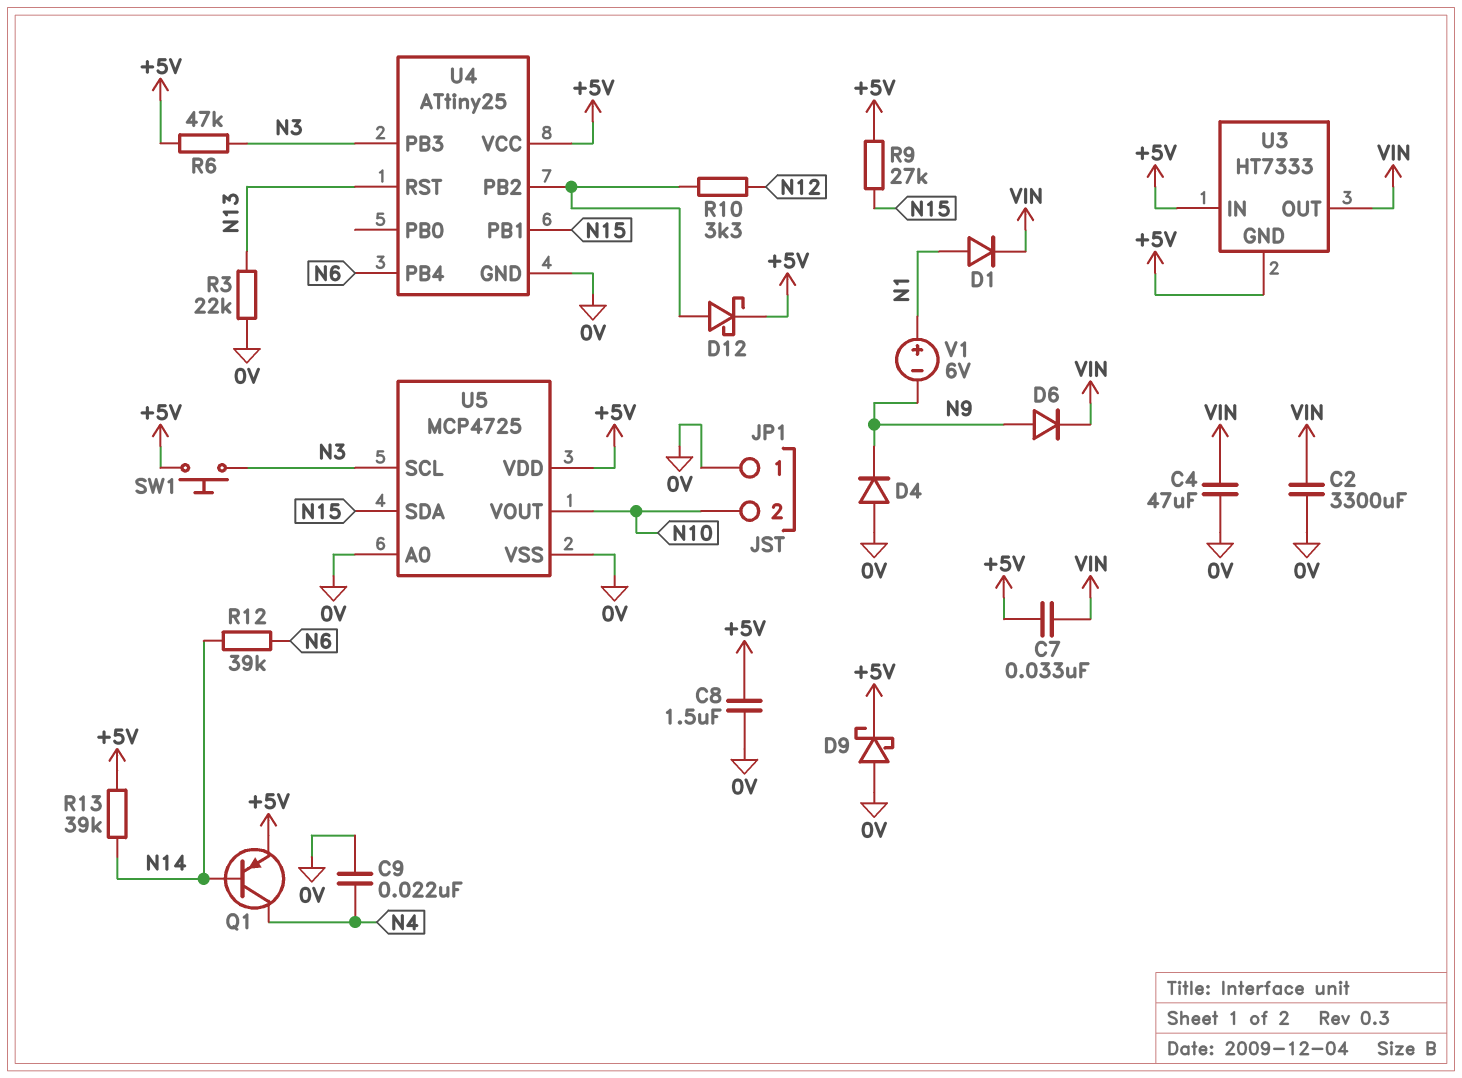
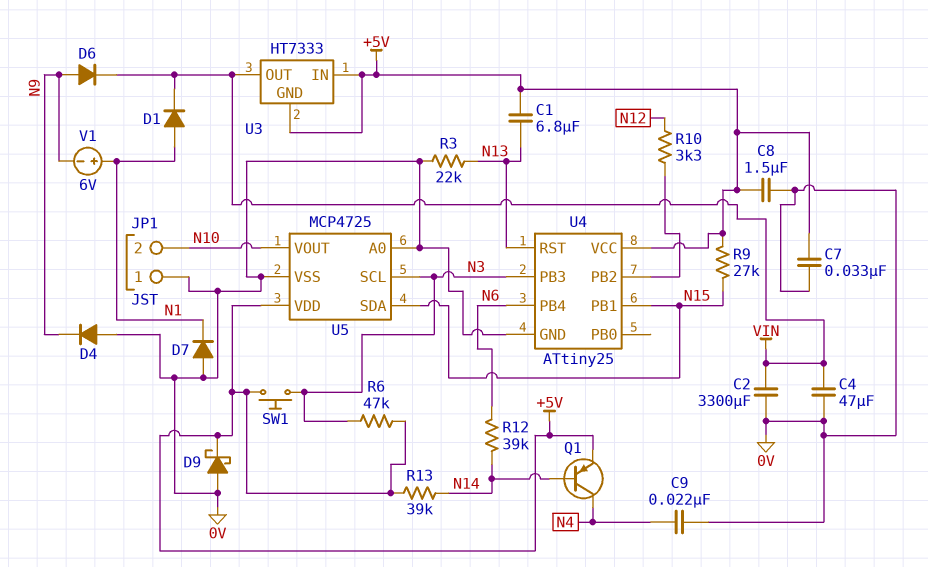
C1: none -> 6.8uF (+5V, N13)
C7: 33nF (+5V, VIN) -> 33nF (+5V, 0V)
D7: none -> diode (A 0V, K N1)
D12: schottky (A U4/PB2, K +5V) -> none

